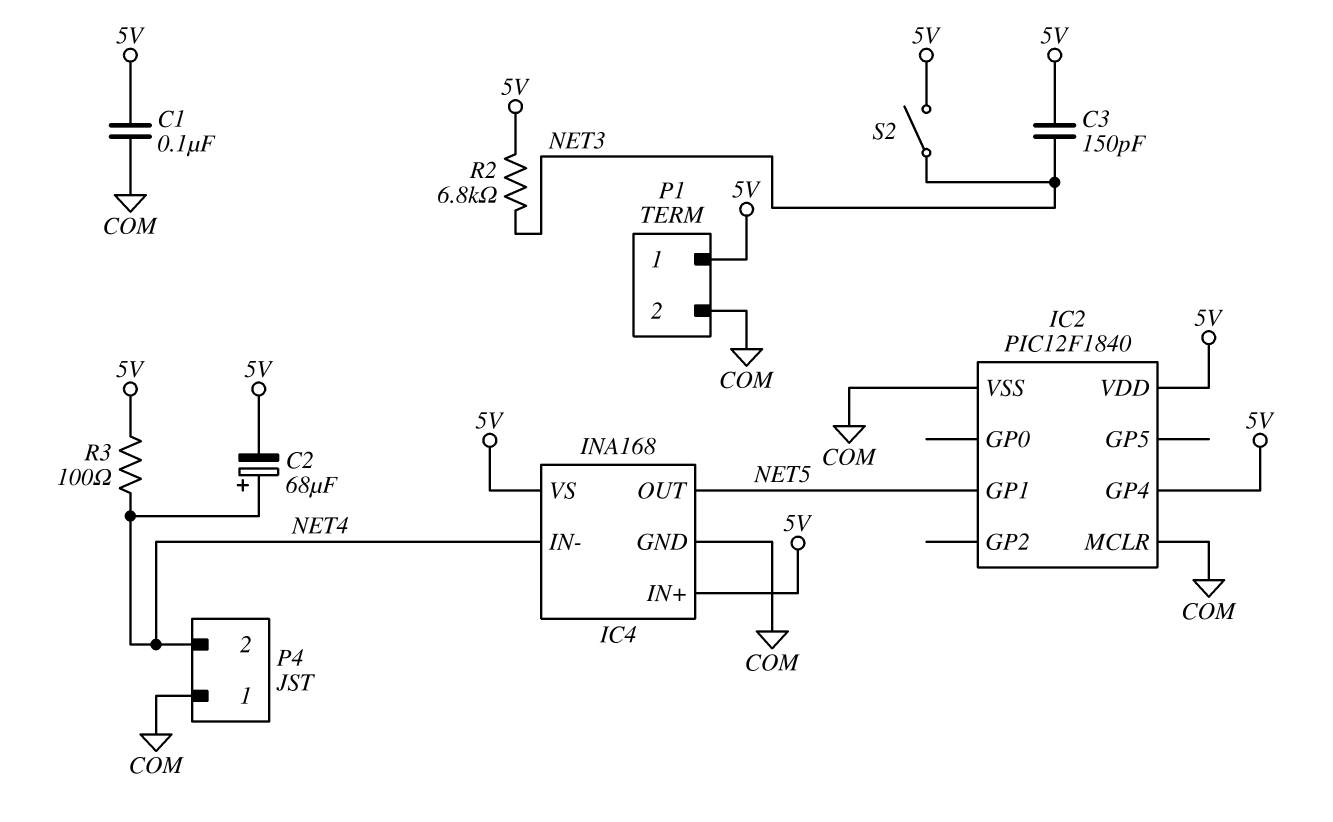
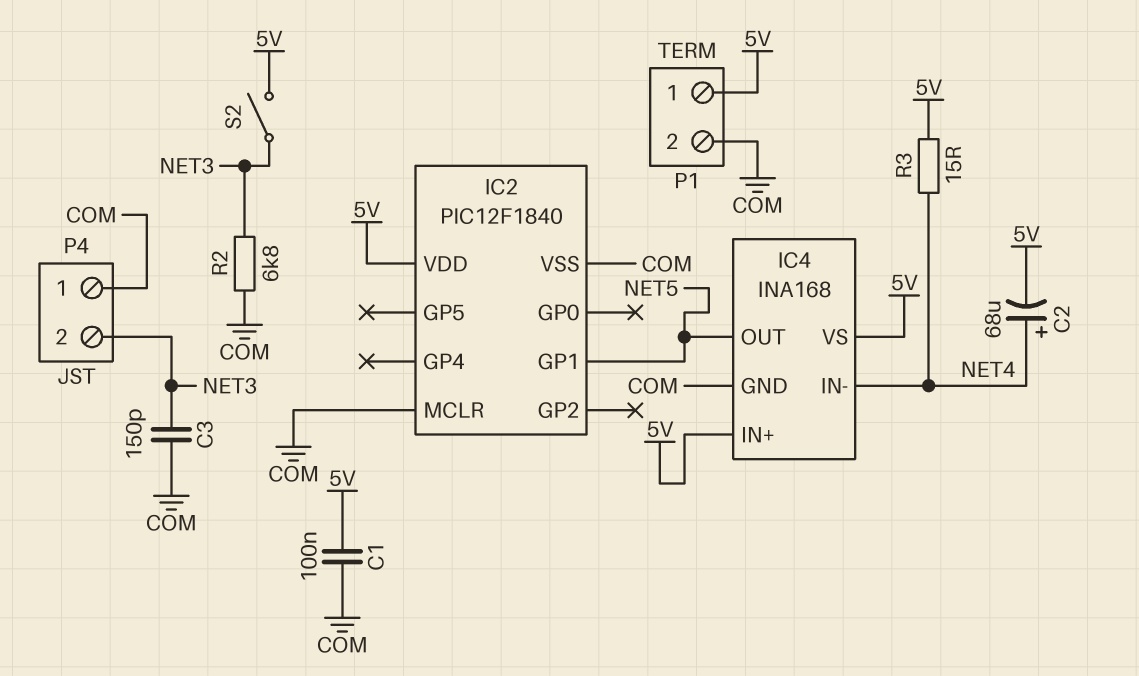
C3: 150pF (5V, NET3) -> 150pF (COM, NET3)
IC2 pin GP4: 5V -> none
P4 pin 2: NET4 -> NET3
R2: 6.8k (5V, NET3) -> 6.8k (COM, NET3)
R3: 100 (5V, NET4) -> 15 (5V, NET4)

